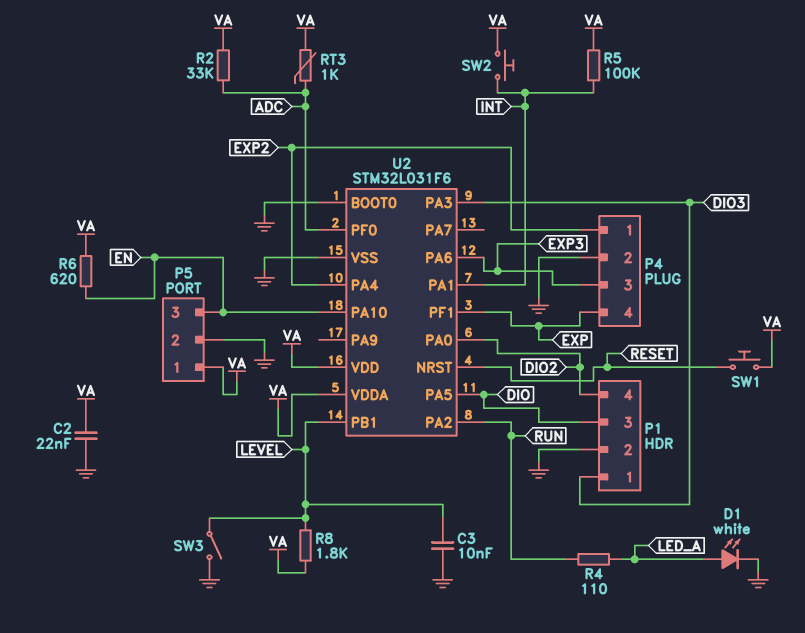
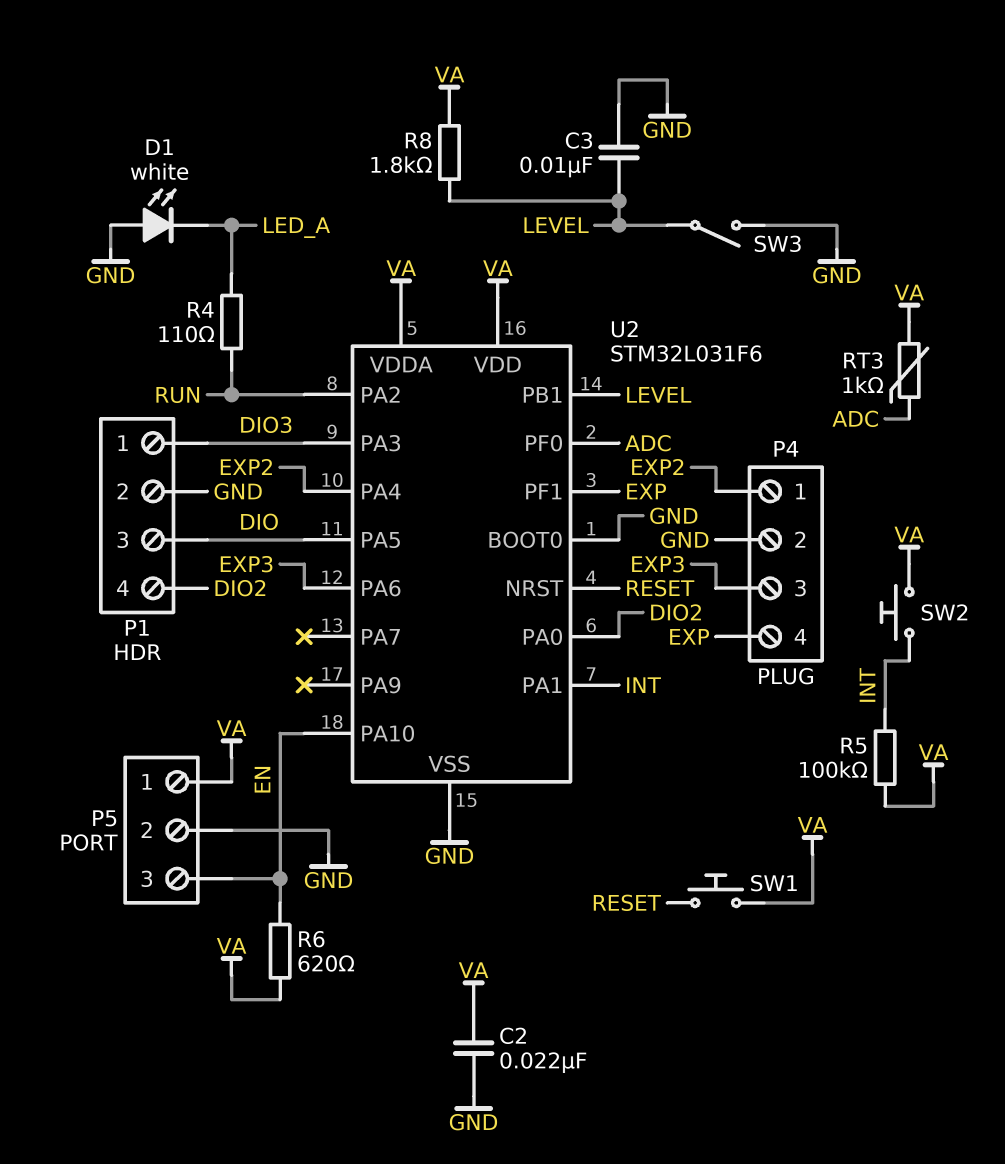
D1: LED white (A LED_A, K GND) -> LED white (A GND, K LED_A)
R2: 33k (ADC, VA) -> none

